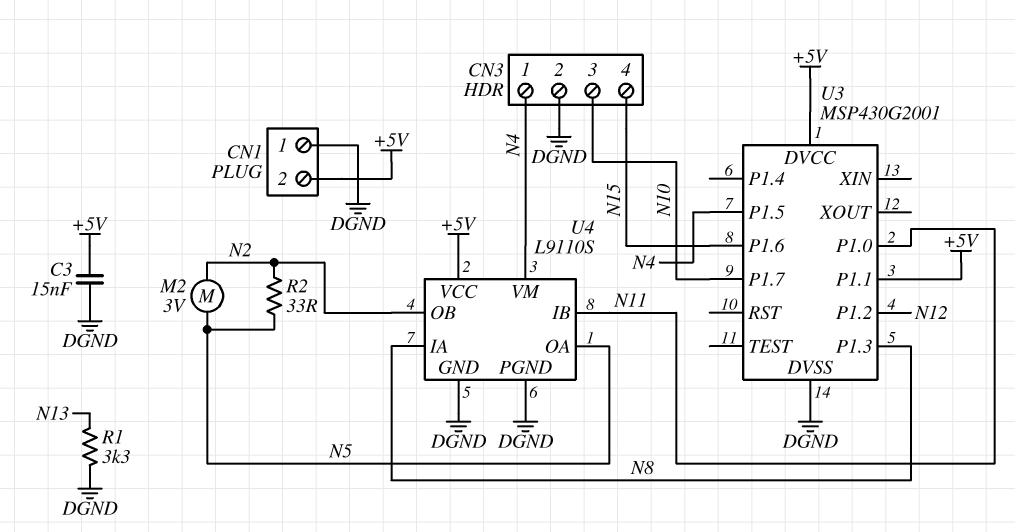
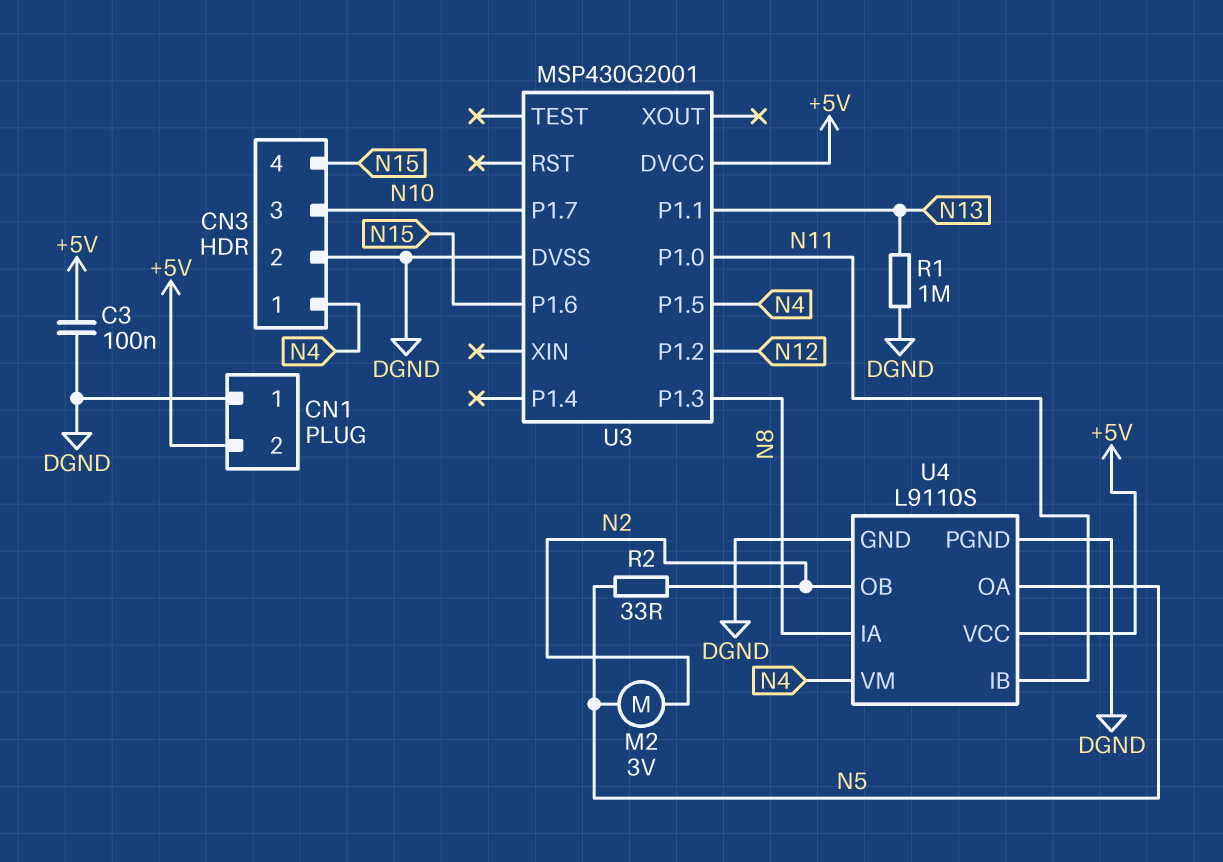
C3: 15nF (+5V, DGND) -> 100nF (+5V, DGND)
R1: 3.3k (DGND, N13) -> 1M (DGND, N13)
U3 pin P1.1: +5V -> N13

